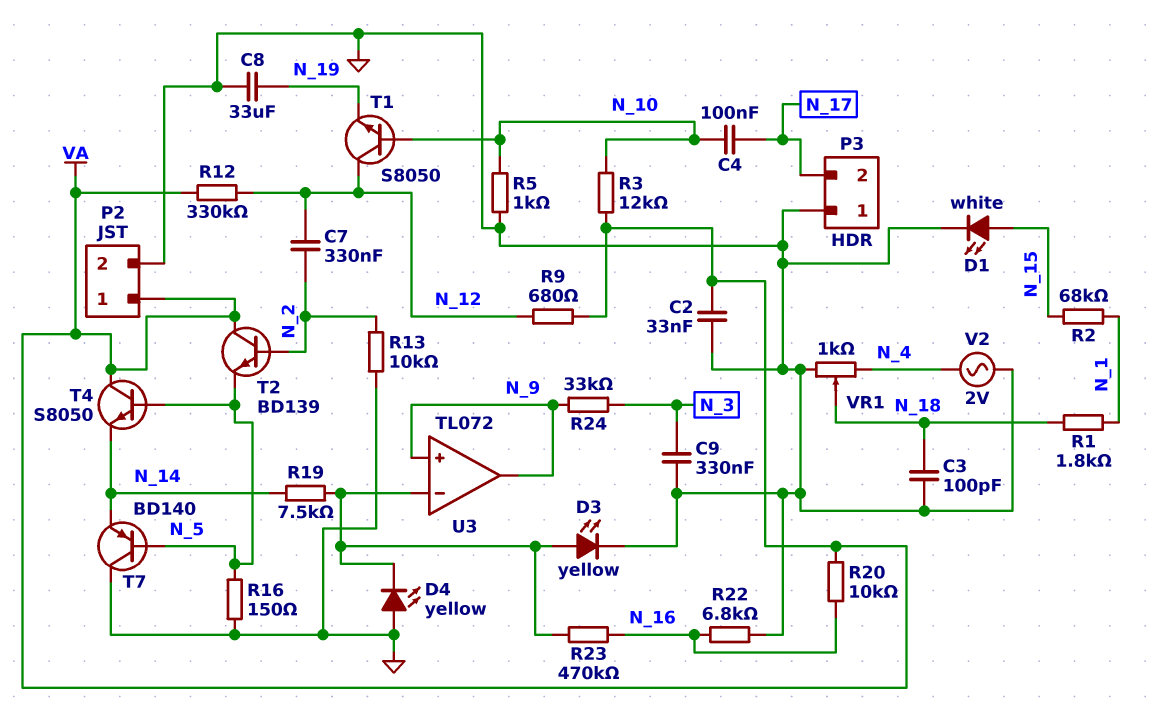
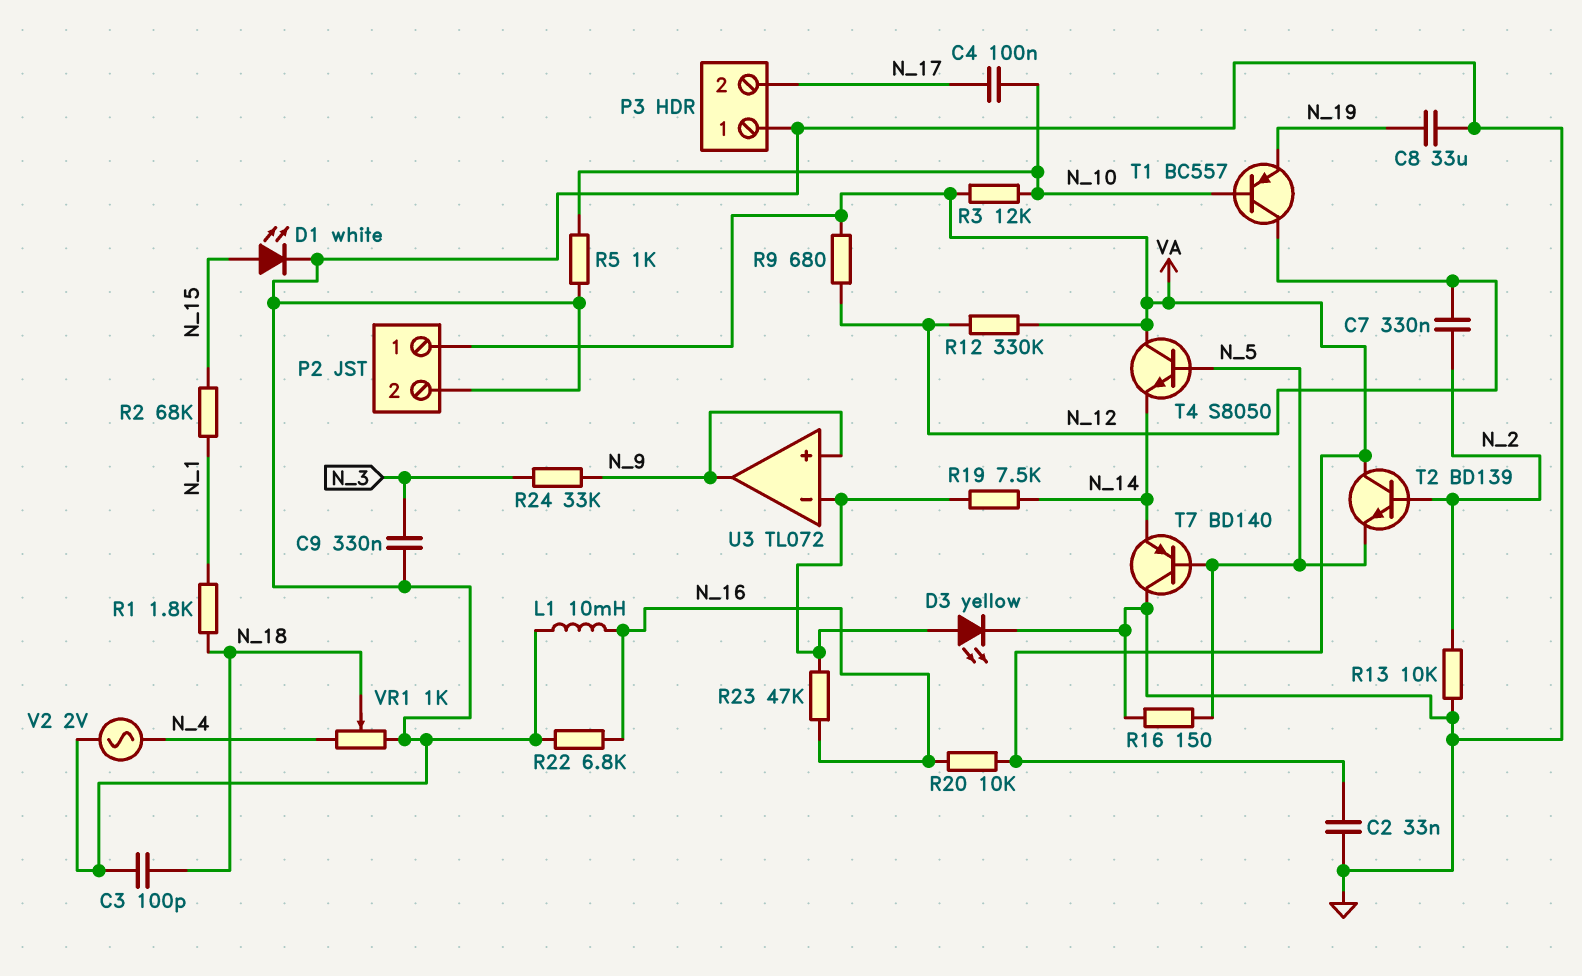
D4: LED yellow (A GND, K U3/in-) -> none
L1: none -> 10mH (GND, N_16)
R23: 470k (N_16, U3/in-) -> 47k (N_16, U3/in-)
T1: NPN S8050 (B N_10, C N_12, E N_19) -> PNP BC557 (B N_10, C N_12, E N_19)

